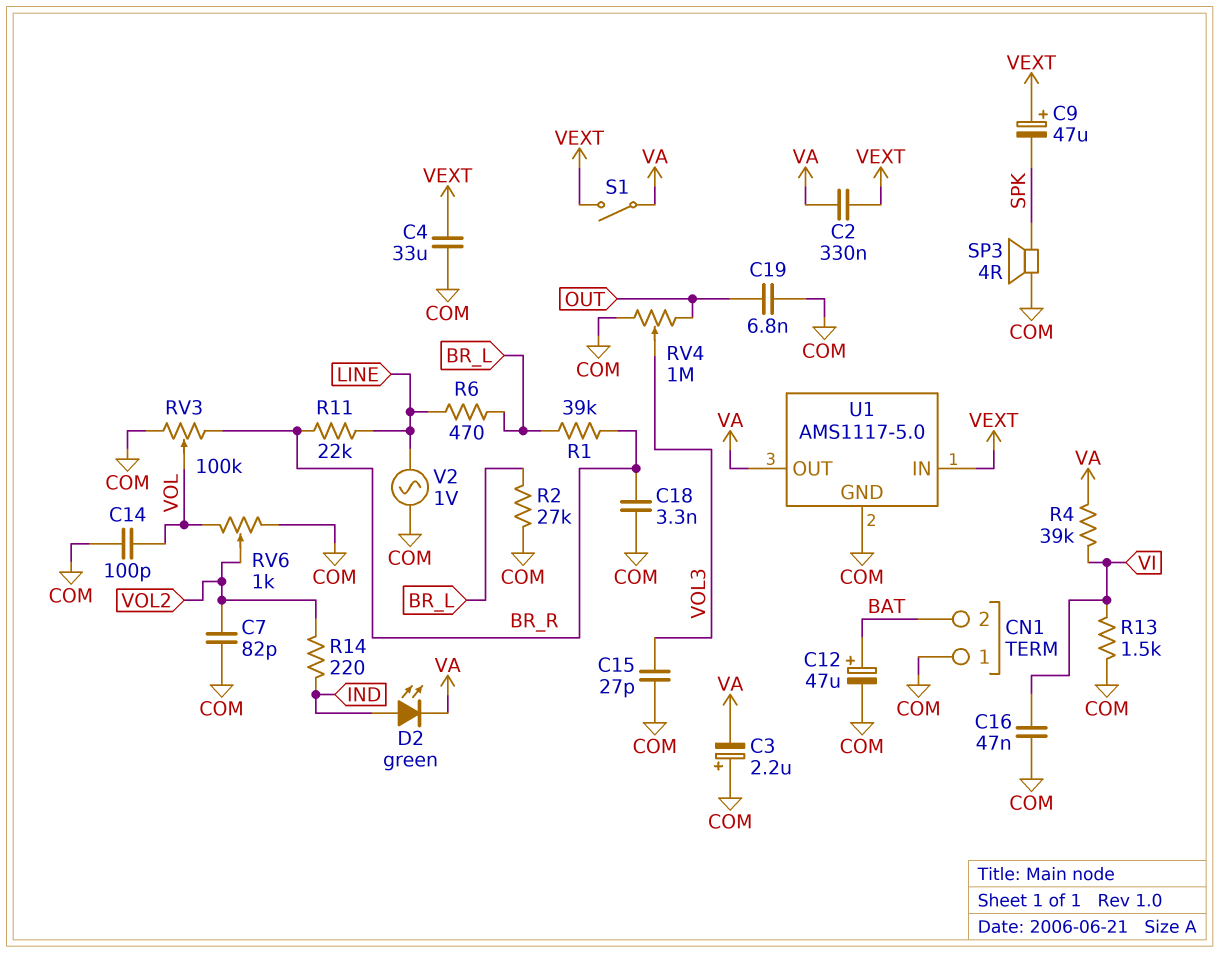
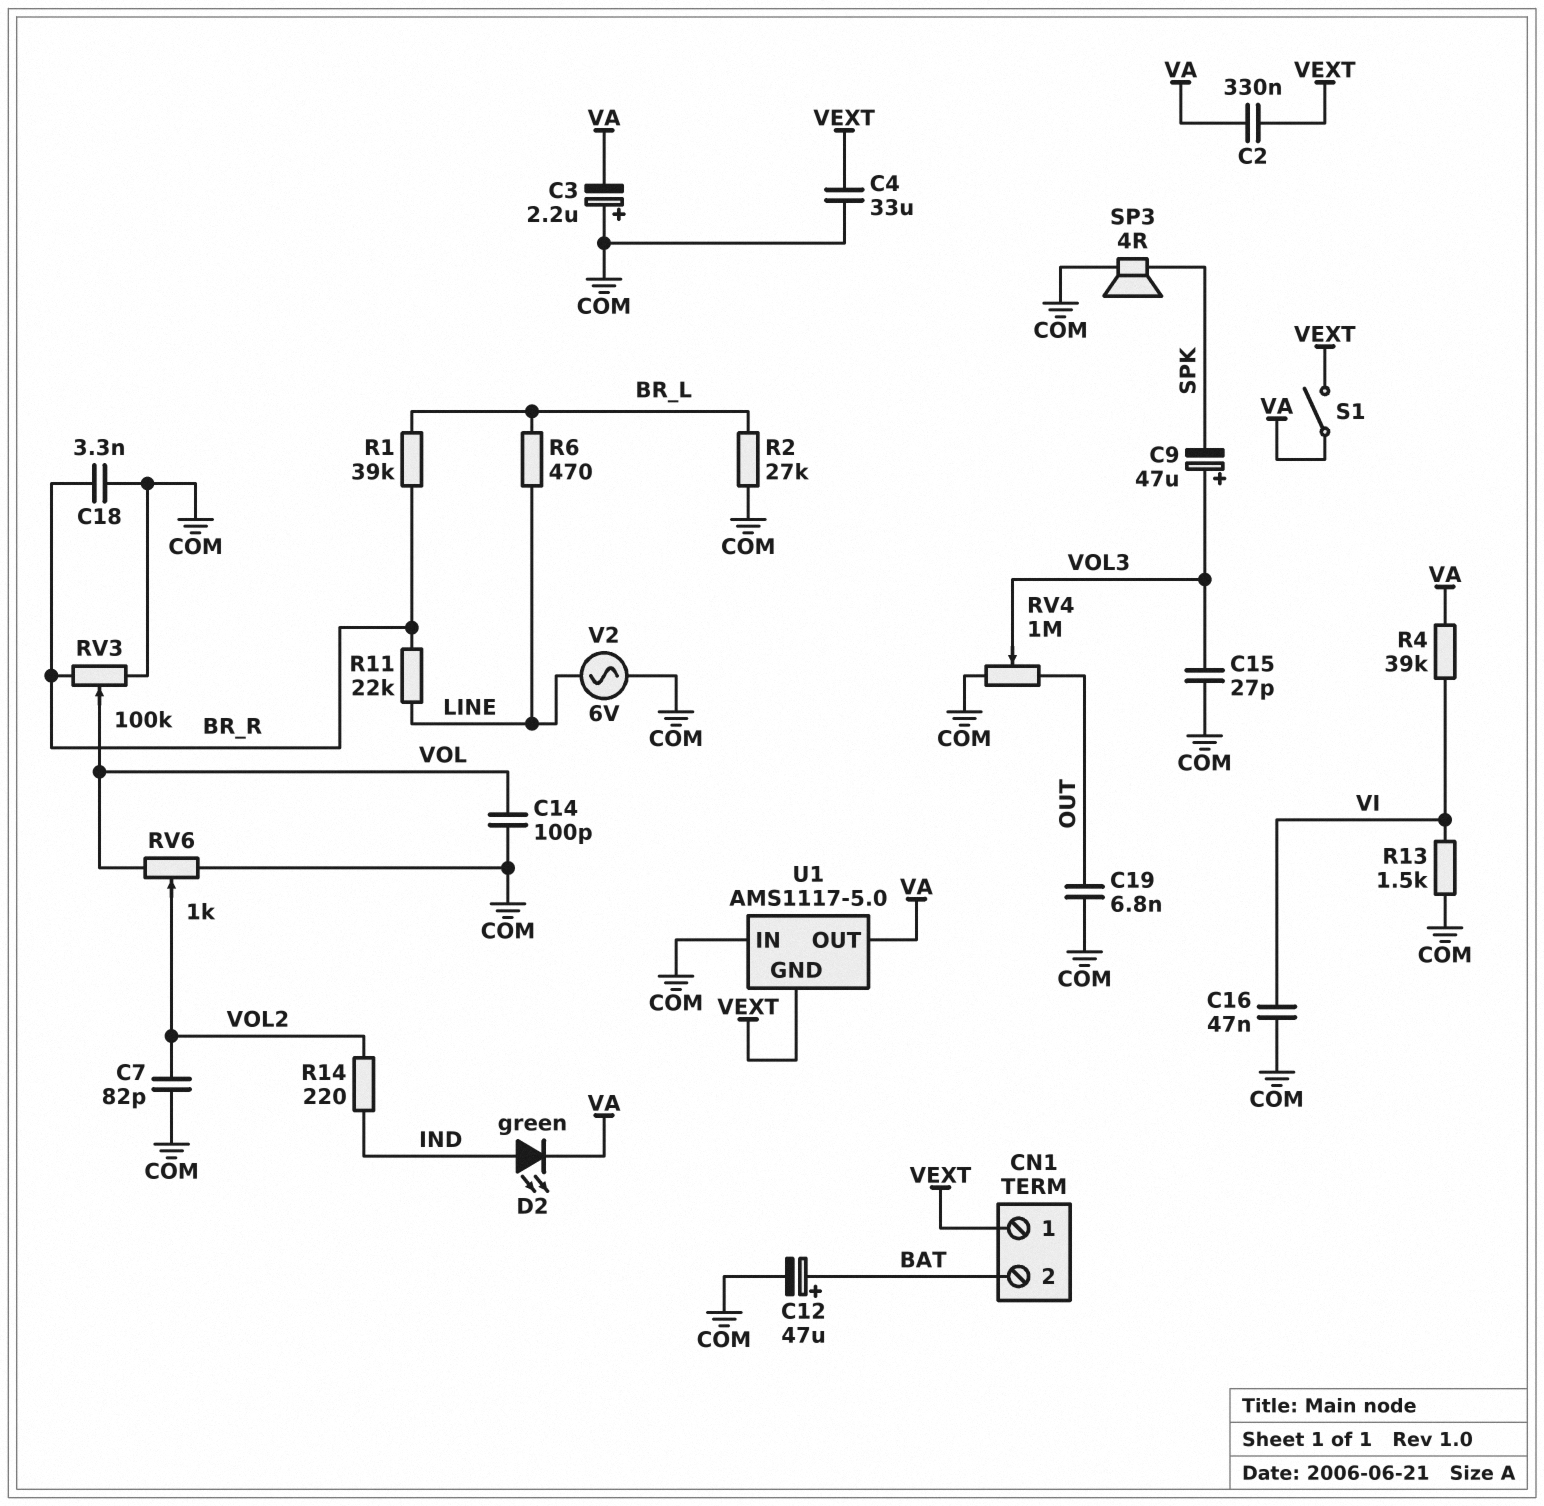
C9: 47uF (plus VEXT, minus SPK) -> 47uF (plus VOL3, minus SPK)
CN1 pin 1: COM -> VEXT
U1 pin GND: COM -> VEXT
U1 pin IN: VEXT -> COM
V2: AC 1V (COM, LINE) -> AC 6V (COM, LINE)

